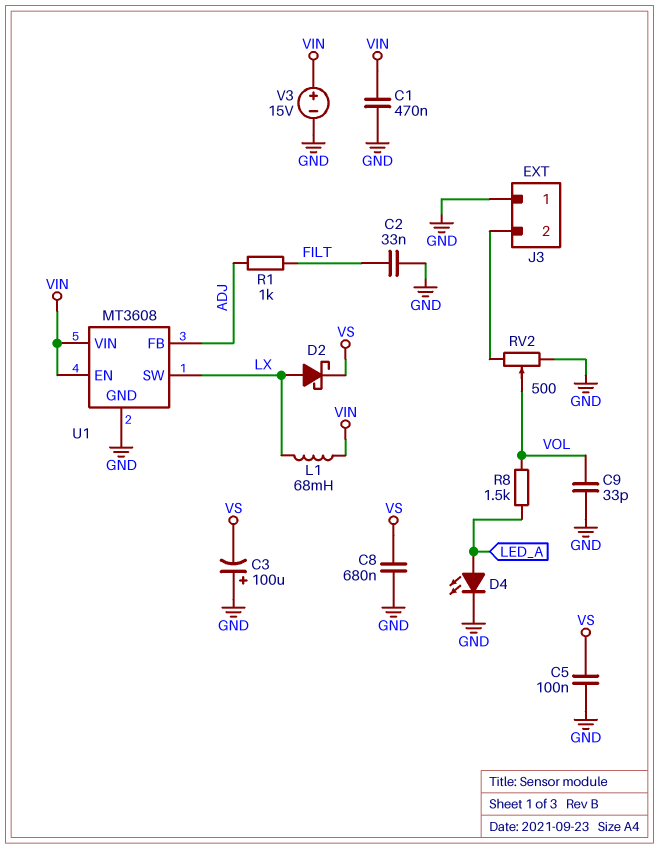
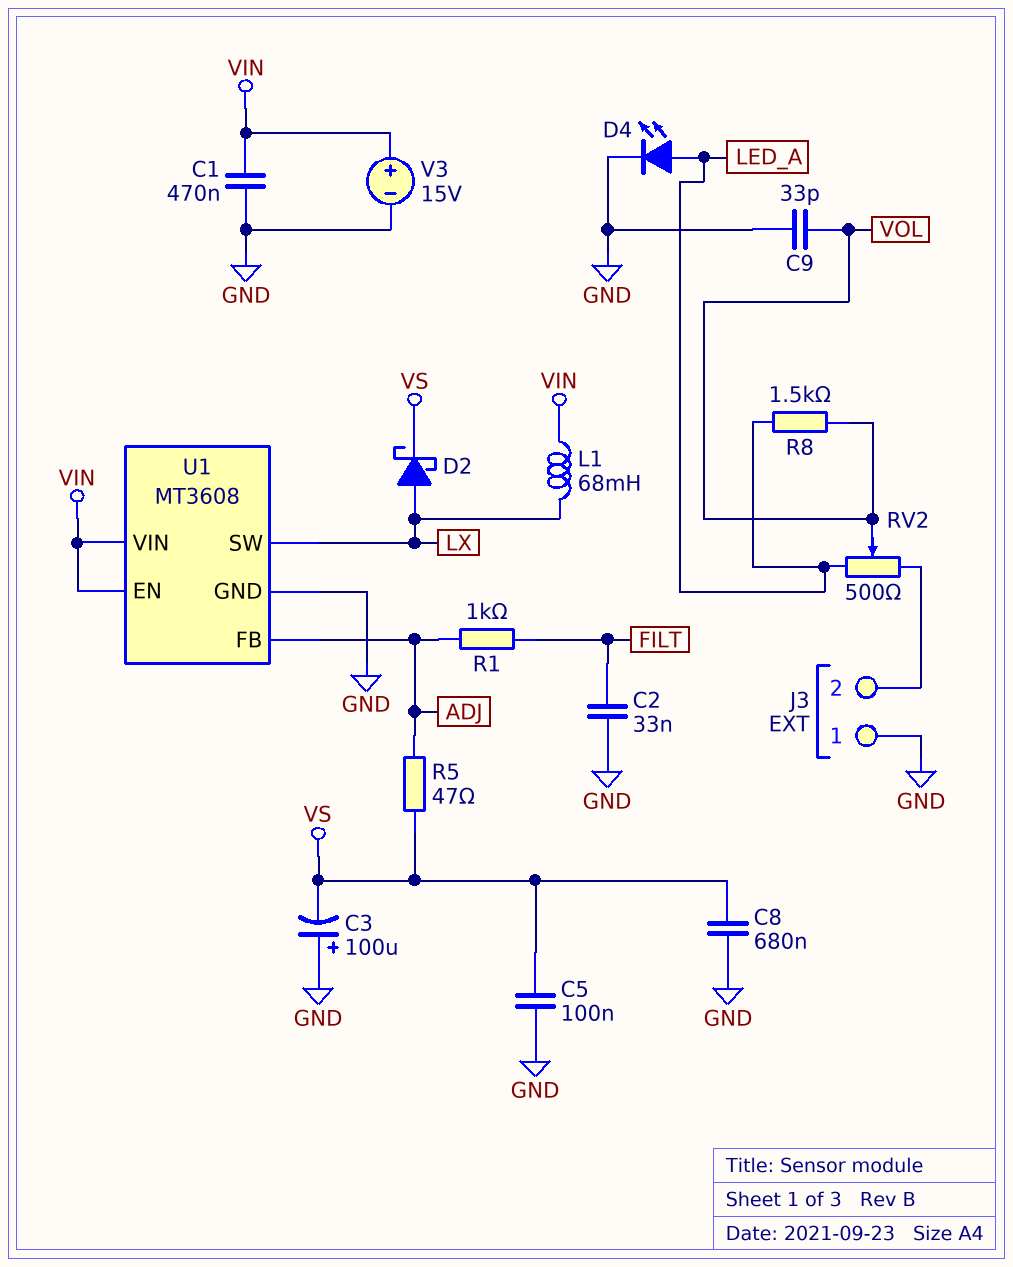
R5: none -> 47 (ADJ, VS)
RV2: 500 (GND, J3/2, wiper VOL) -> 500 (J3/2, LED_A, wiper VOL)

